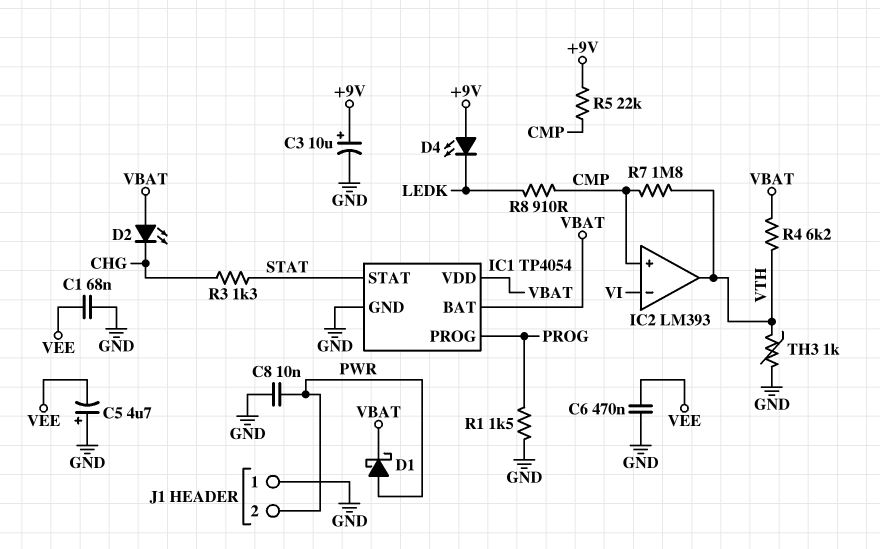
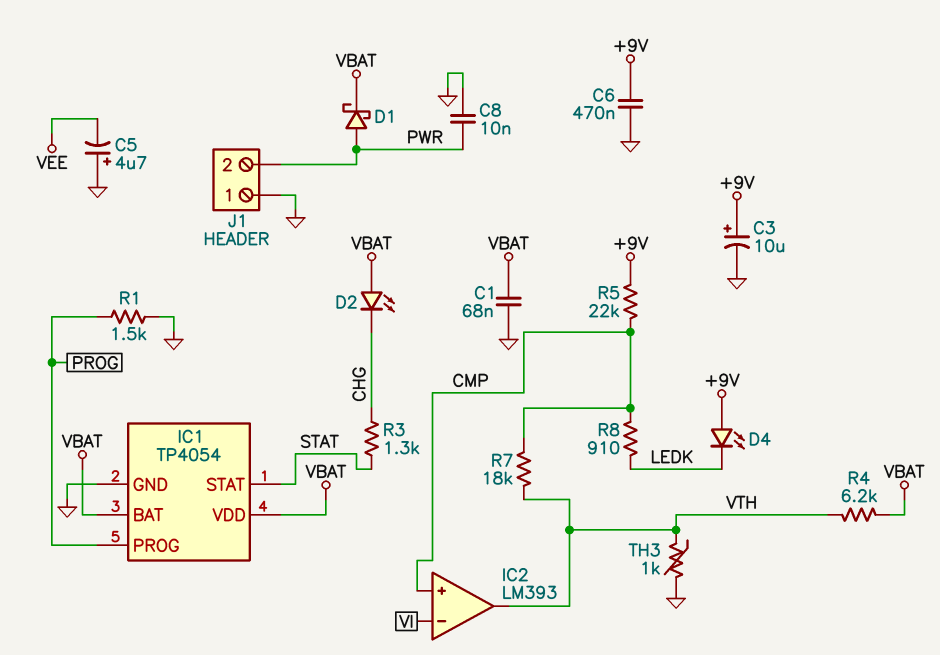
C1: 68nF (GND, VEE) -> 68nF (GND, VBAT)
C6: 470nF (GND, VEE) -> 470nF (+9V, GND)
R7: 1.8M (CMP, VTH) -> 18k (CMP, VTH)

